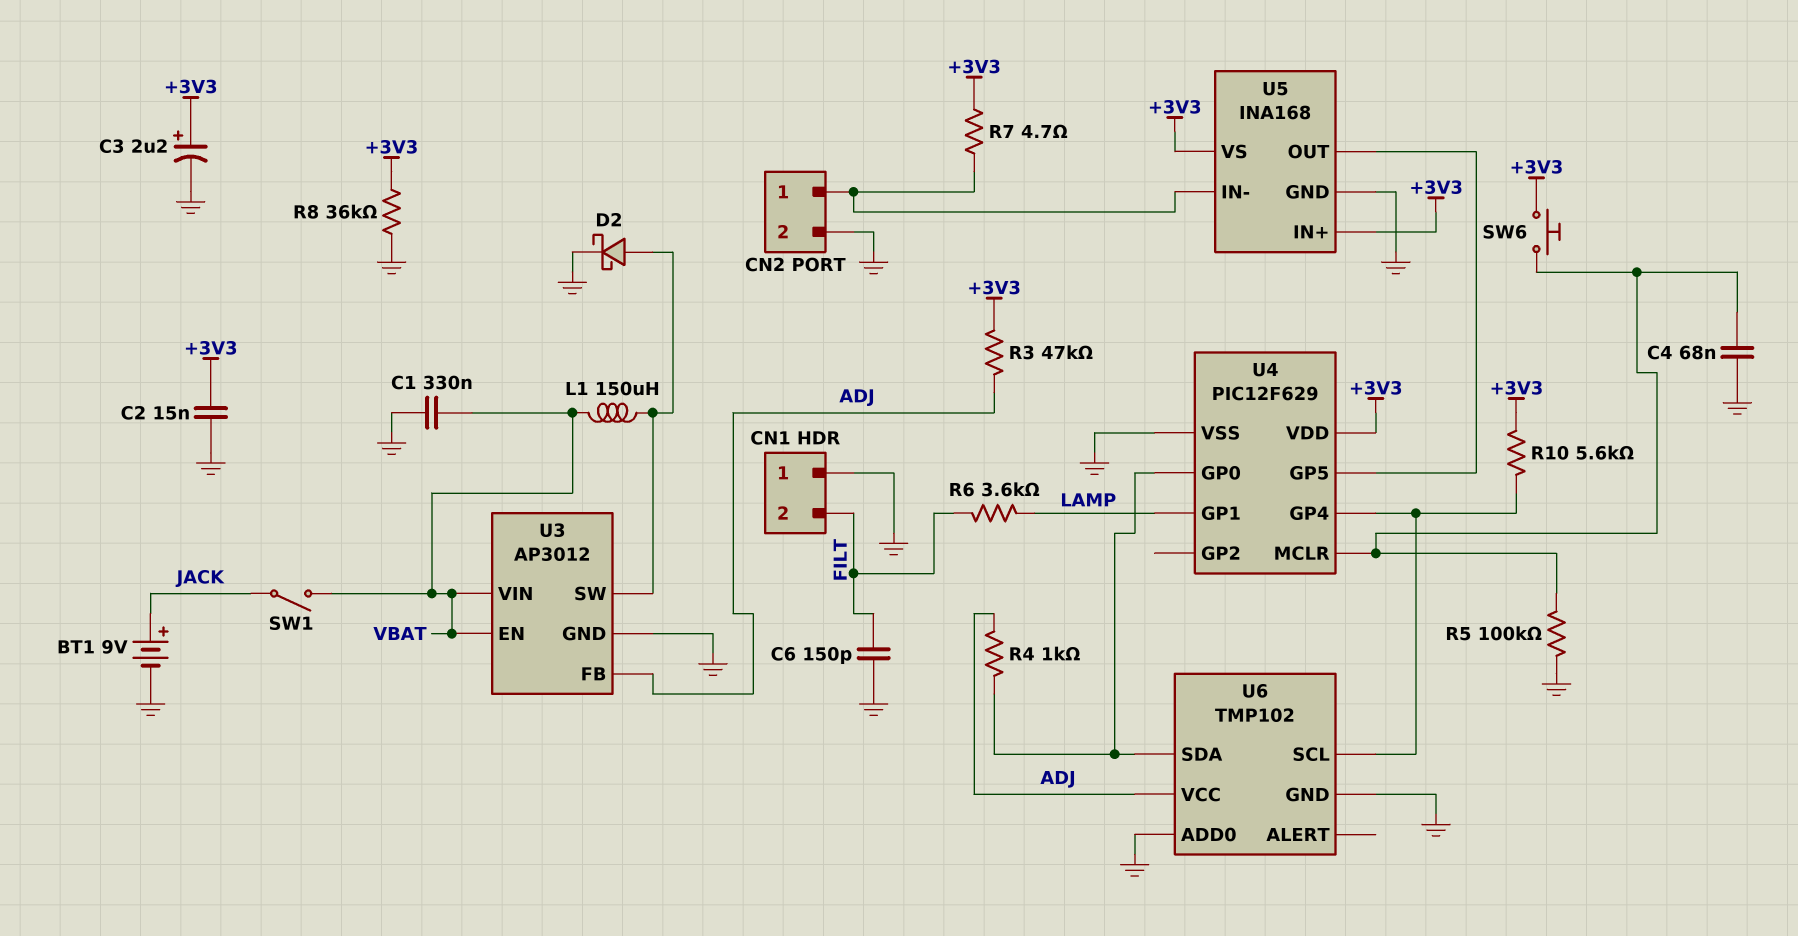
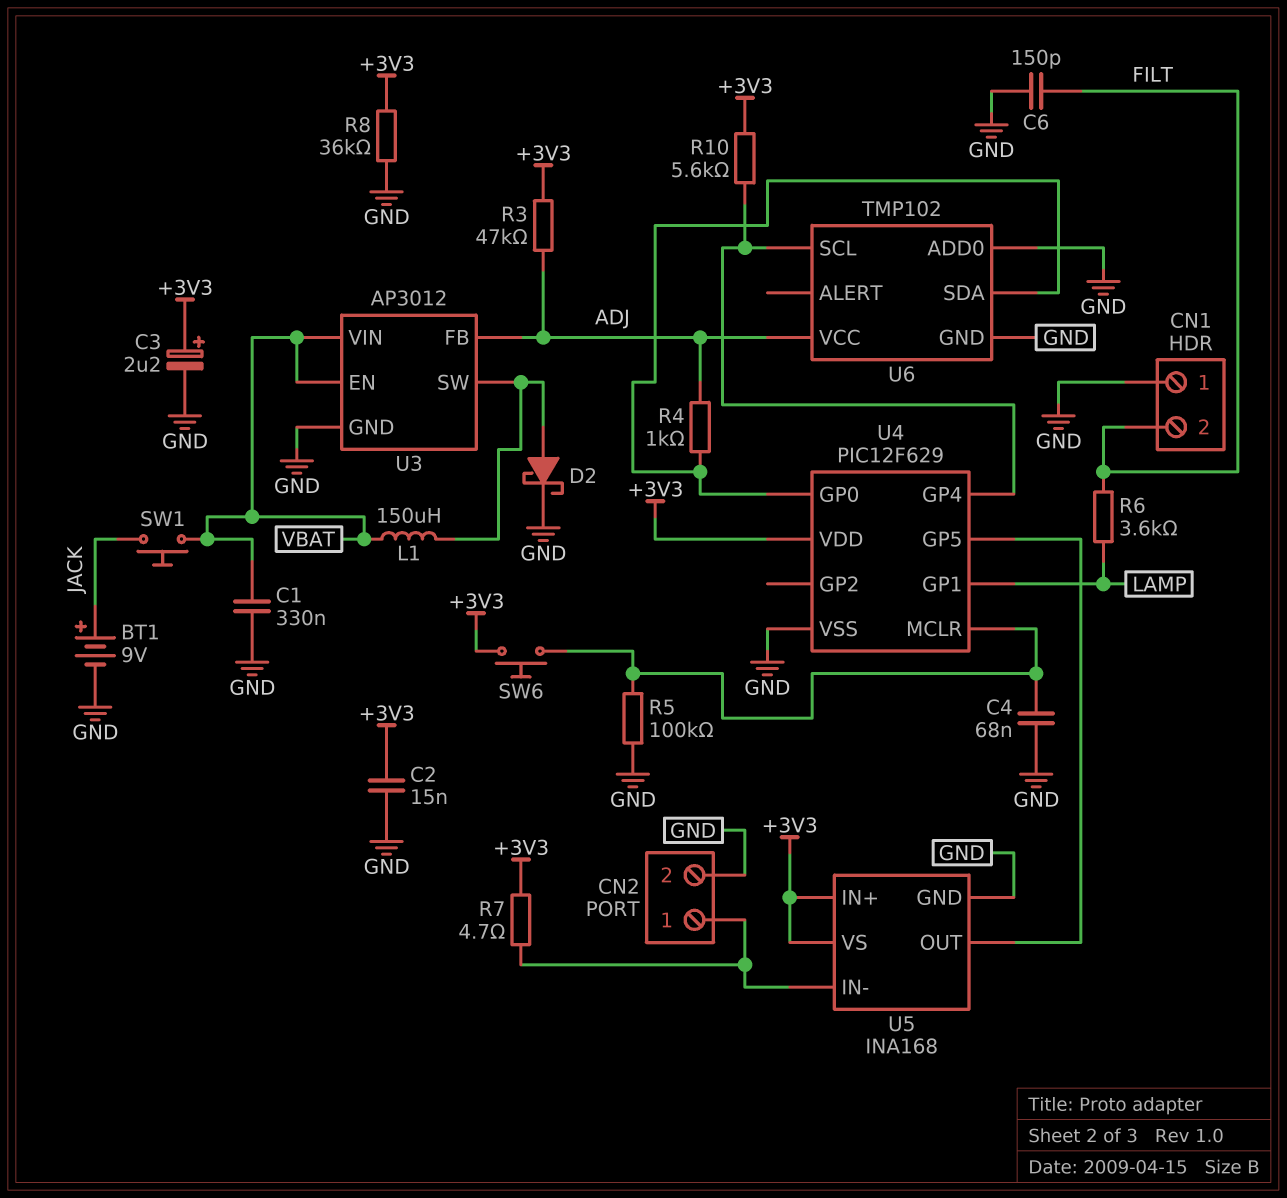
SW1: switch (JACK, VBAT) -> button (JACK, VBAT)

